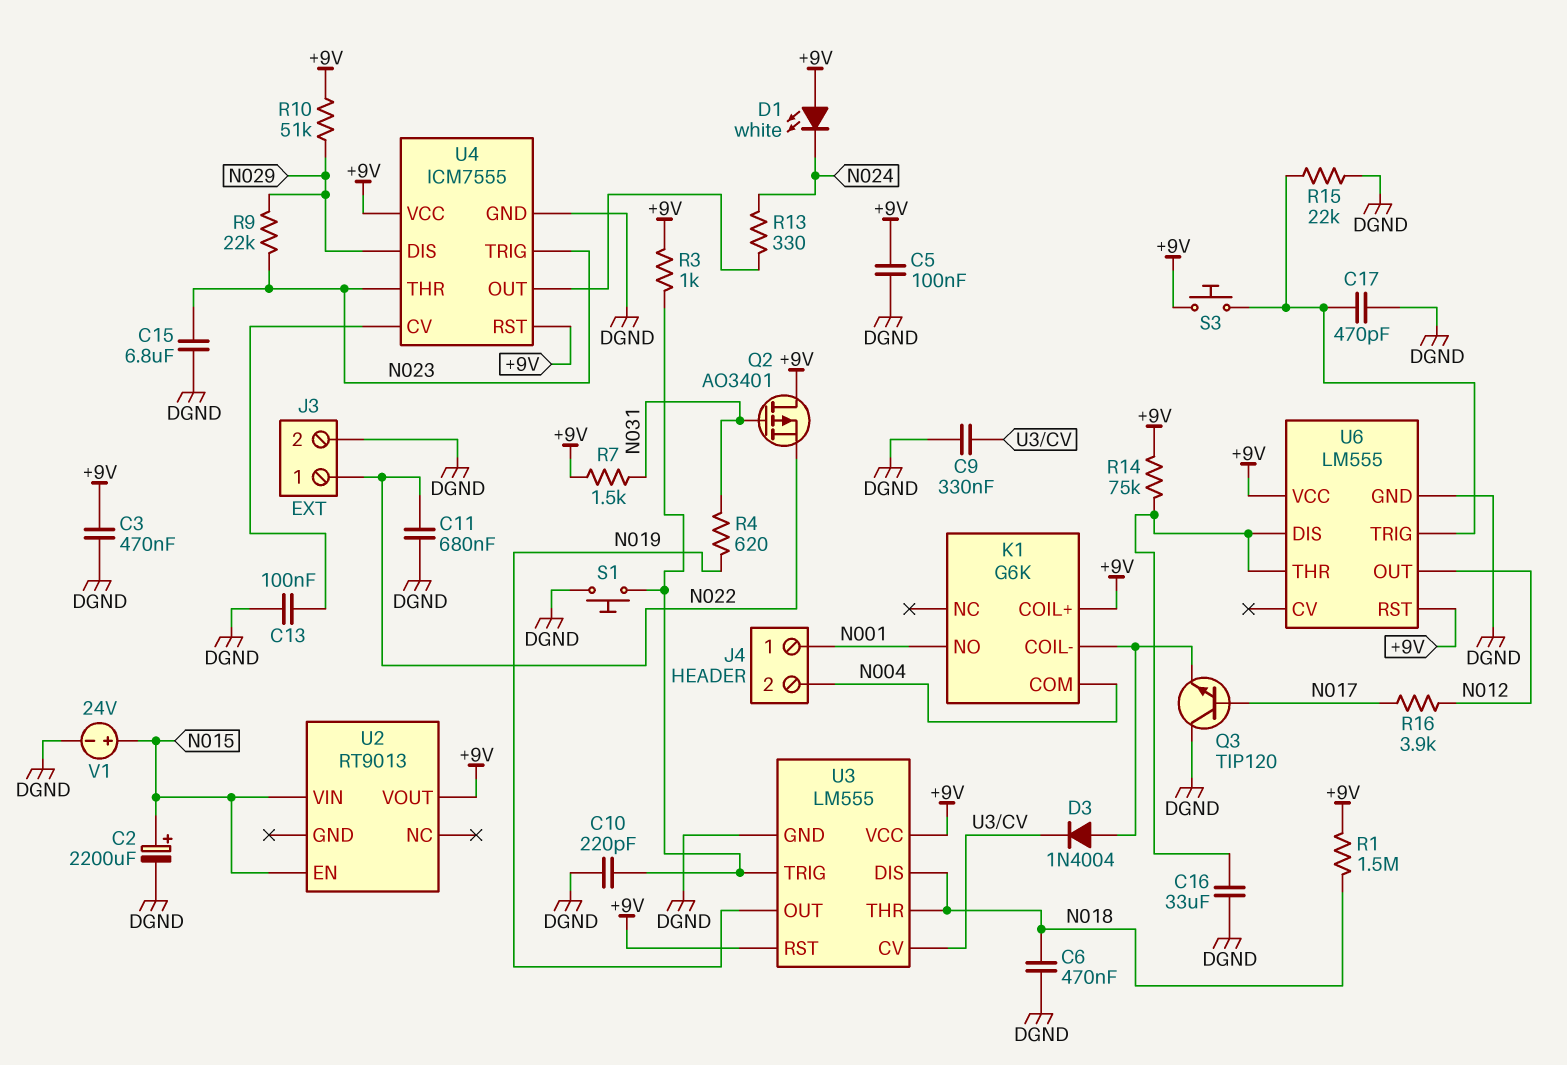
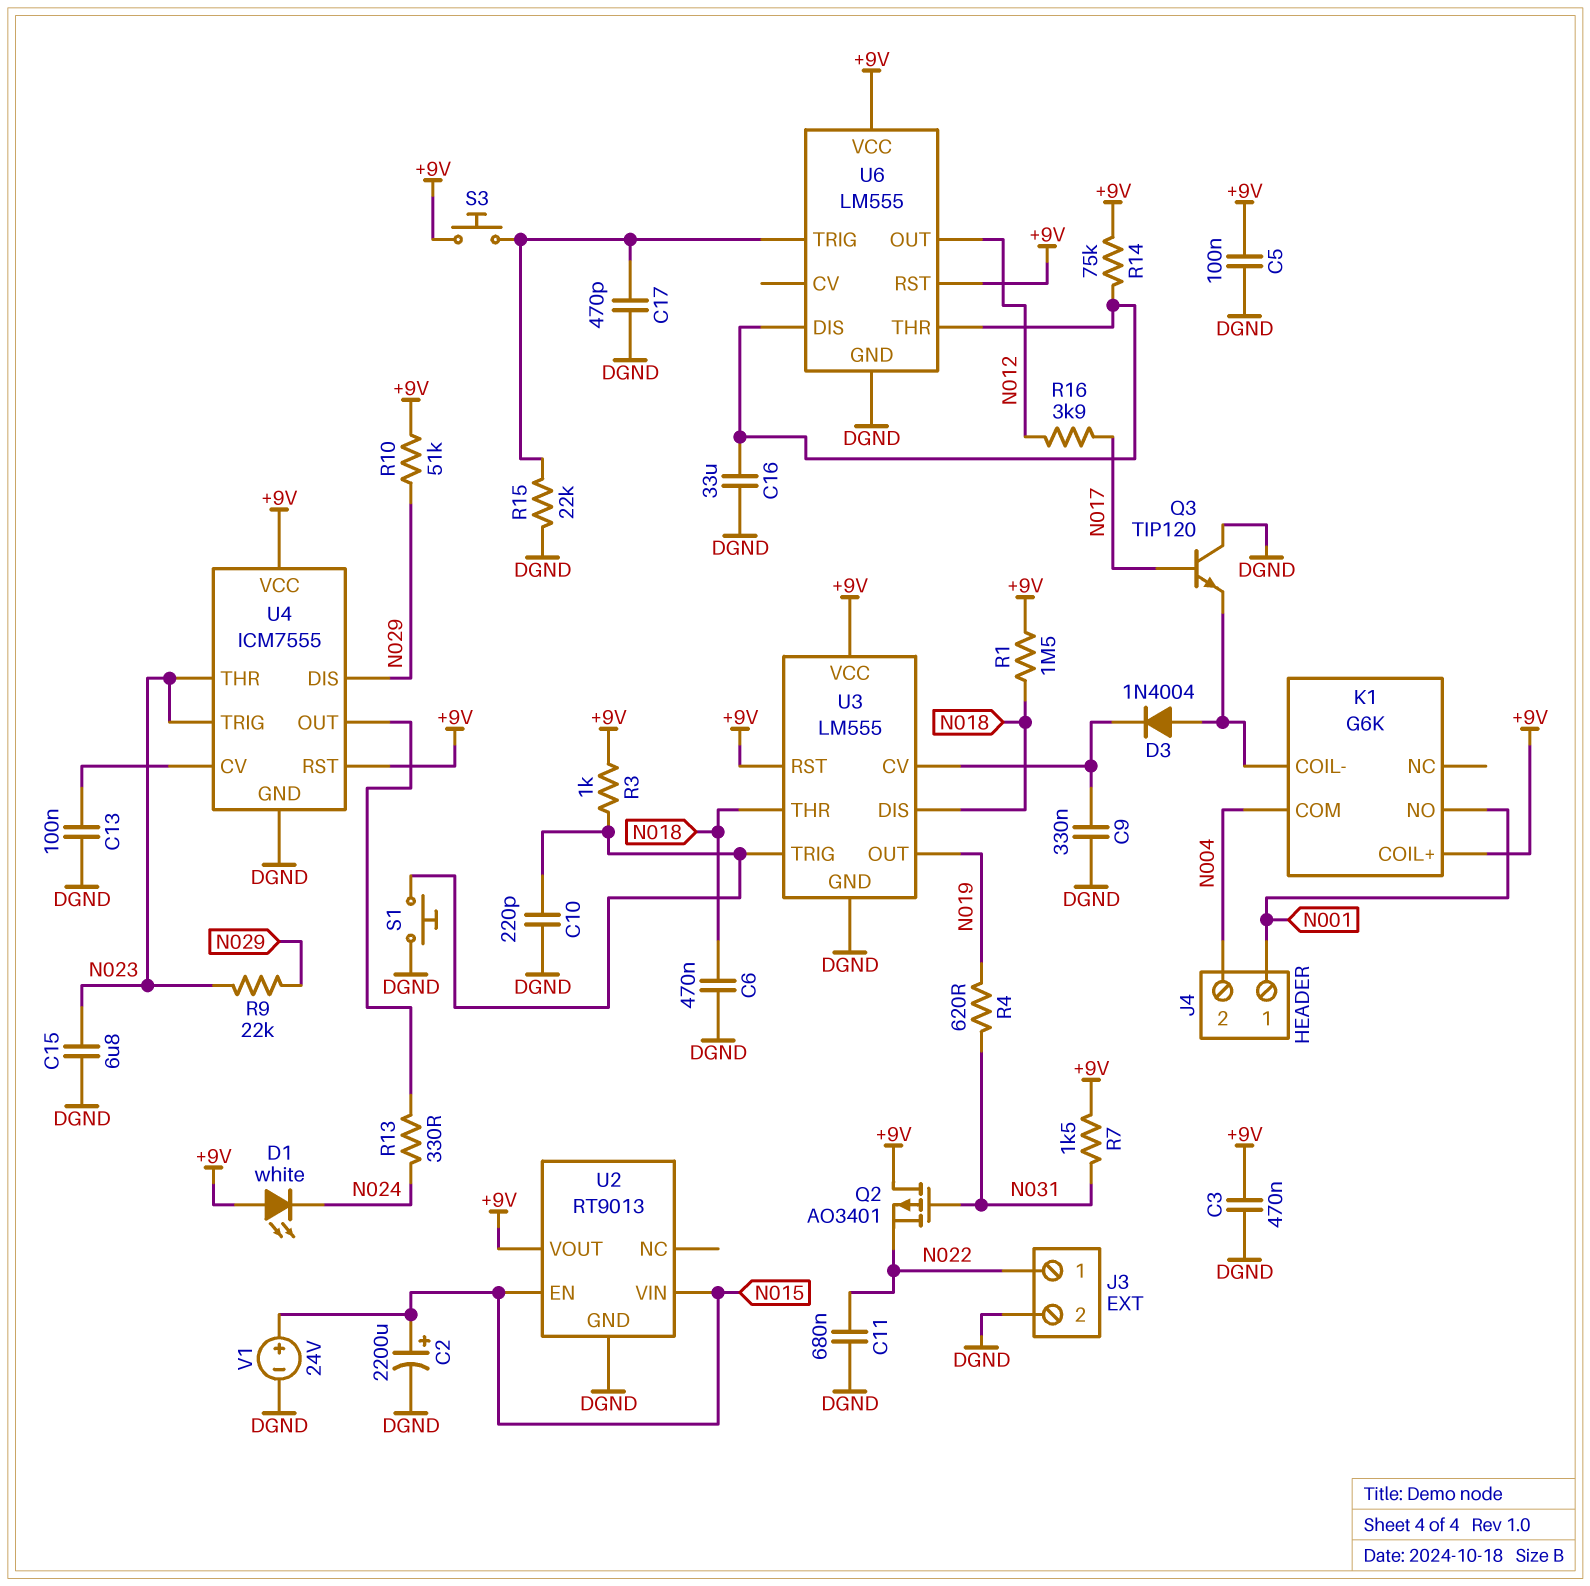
U2 pin GND: none -> DGND

